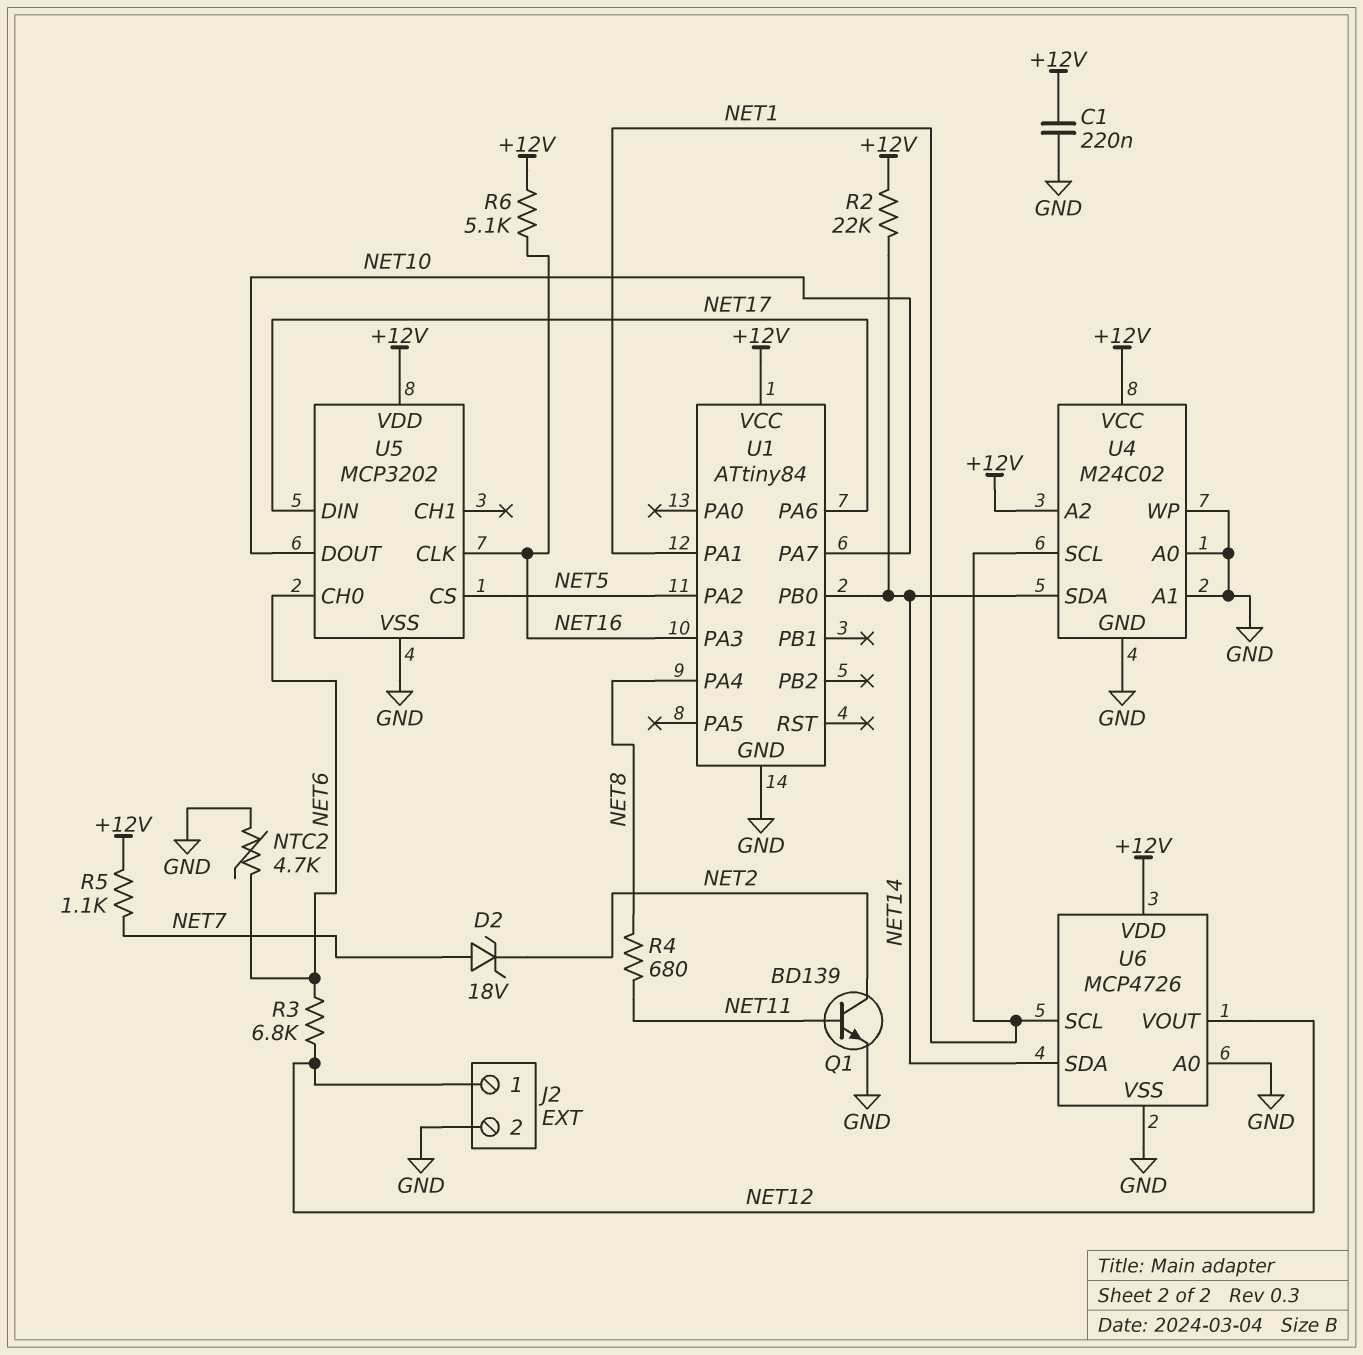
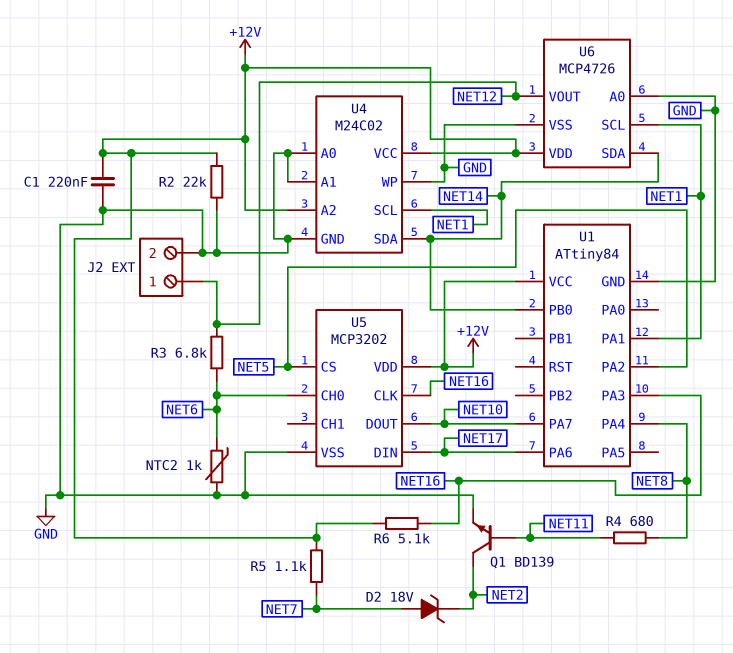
NTC2: 4.7k (GND, NET6) -> 1k (GND, NET6)
R2: 22k (+12V, NET14) -> 22k (+12V, GND)

